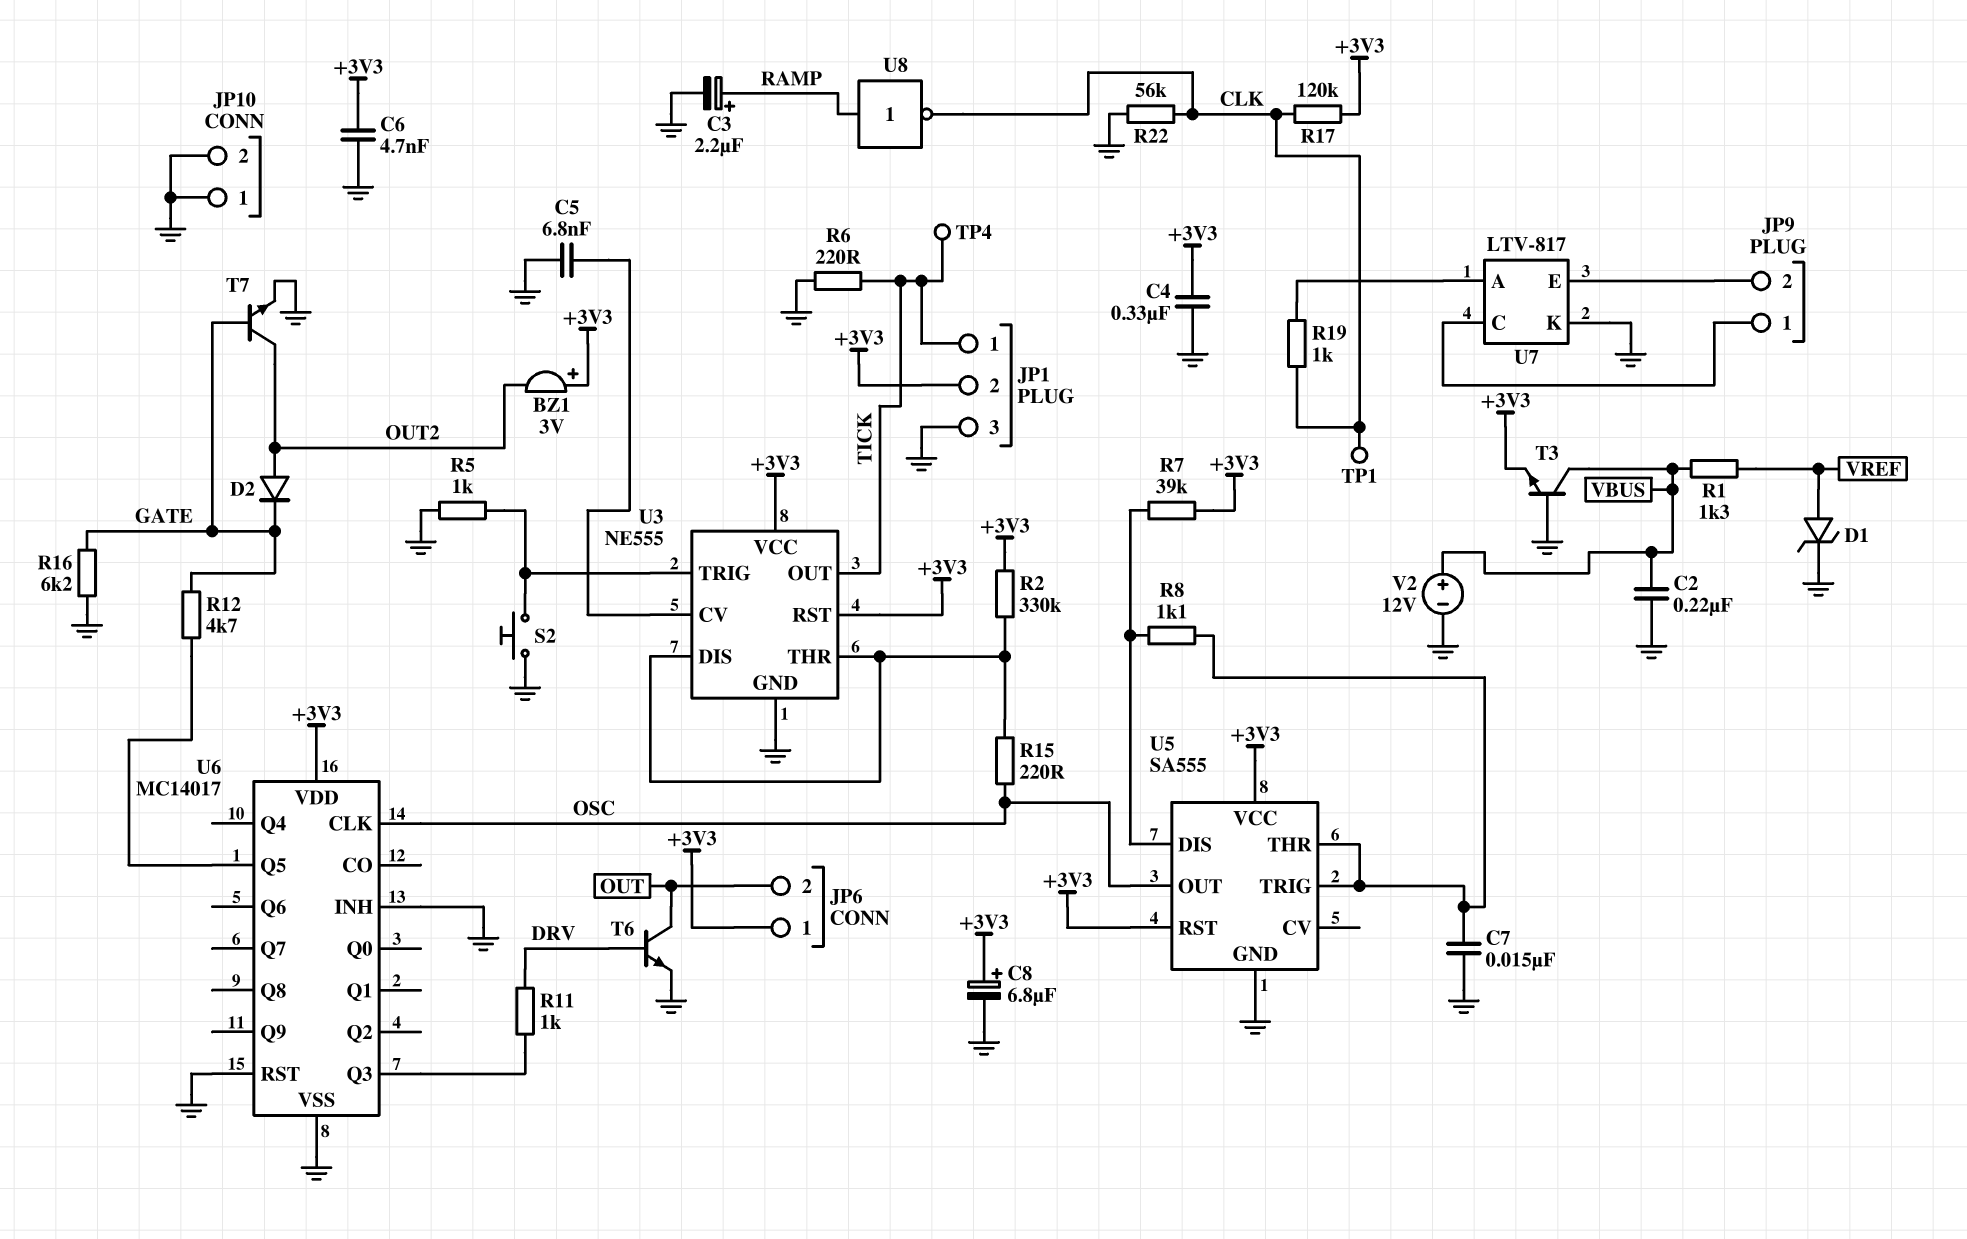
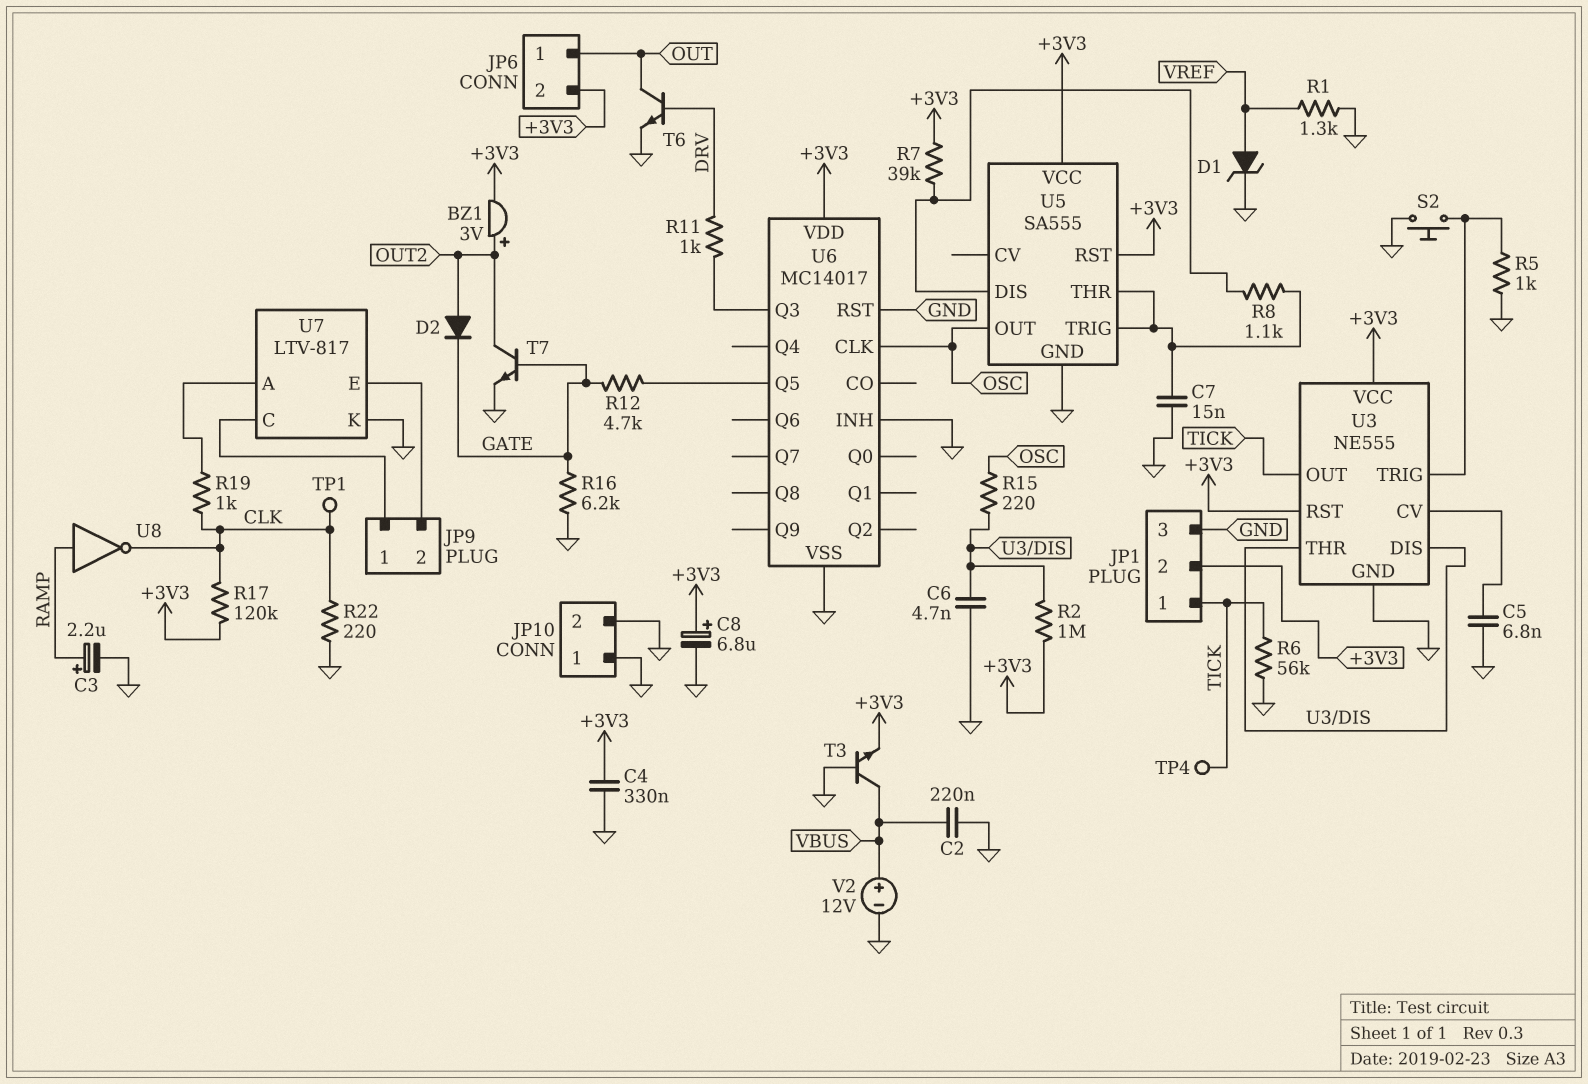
BZ1: buzzer 3V (plus +3V3, minus OUT2) -> buzzer 3V (plus OUT2, minus +3V3)
C6: 4.7nF (+3V3, GND) -> 4.7nF (GND, U3/DIS)
JP6 pin 1: +3V3 -> OUT
JP6 pin 2: OUT -> +3V3
R1: 1.3k (VBUS, VREF) -> 1.3k (GND, VREF)
R2: 330k (+3V3, U3/DIS) -> 1M (+3V3, U3/DIS)
R6: 220 (GND, TICK) -> 56k (GND, TICK)
R22: 56k (CLK, GND) -> 220 (CLK, GND)

